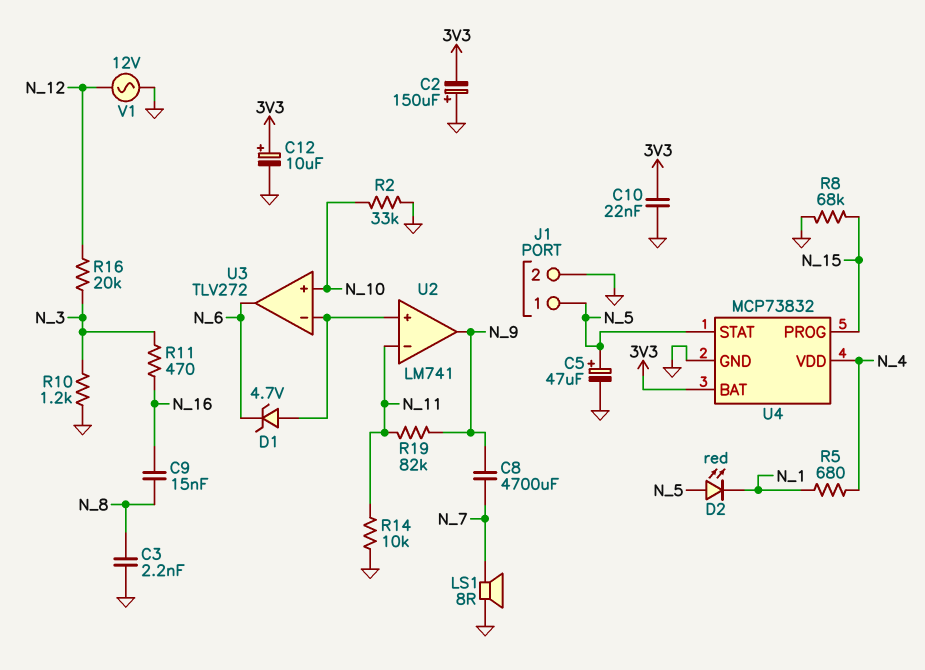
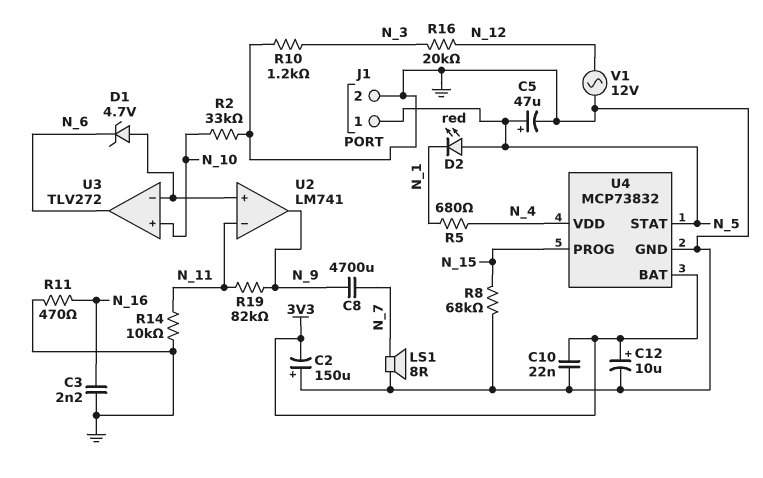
C3: 2.2nF (GND, N_8) -> 2.2nF (GND, N_16)
C9: 15nF (N_8, N_16) -> none
R11: 470 (N_3, N_16) -> 470 (GND, N_16)

